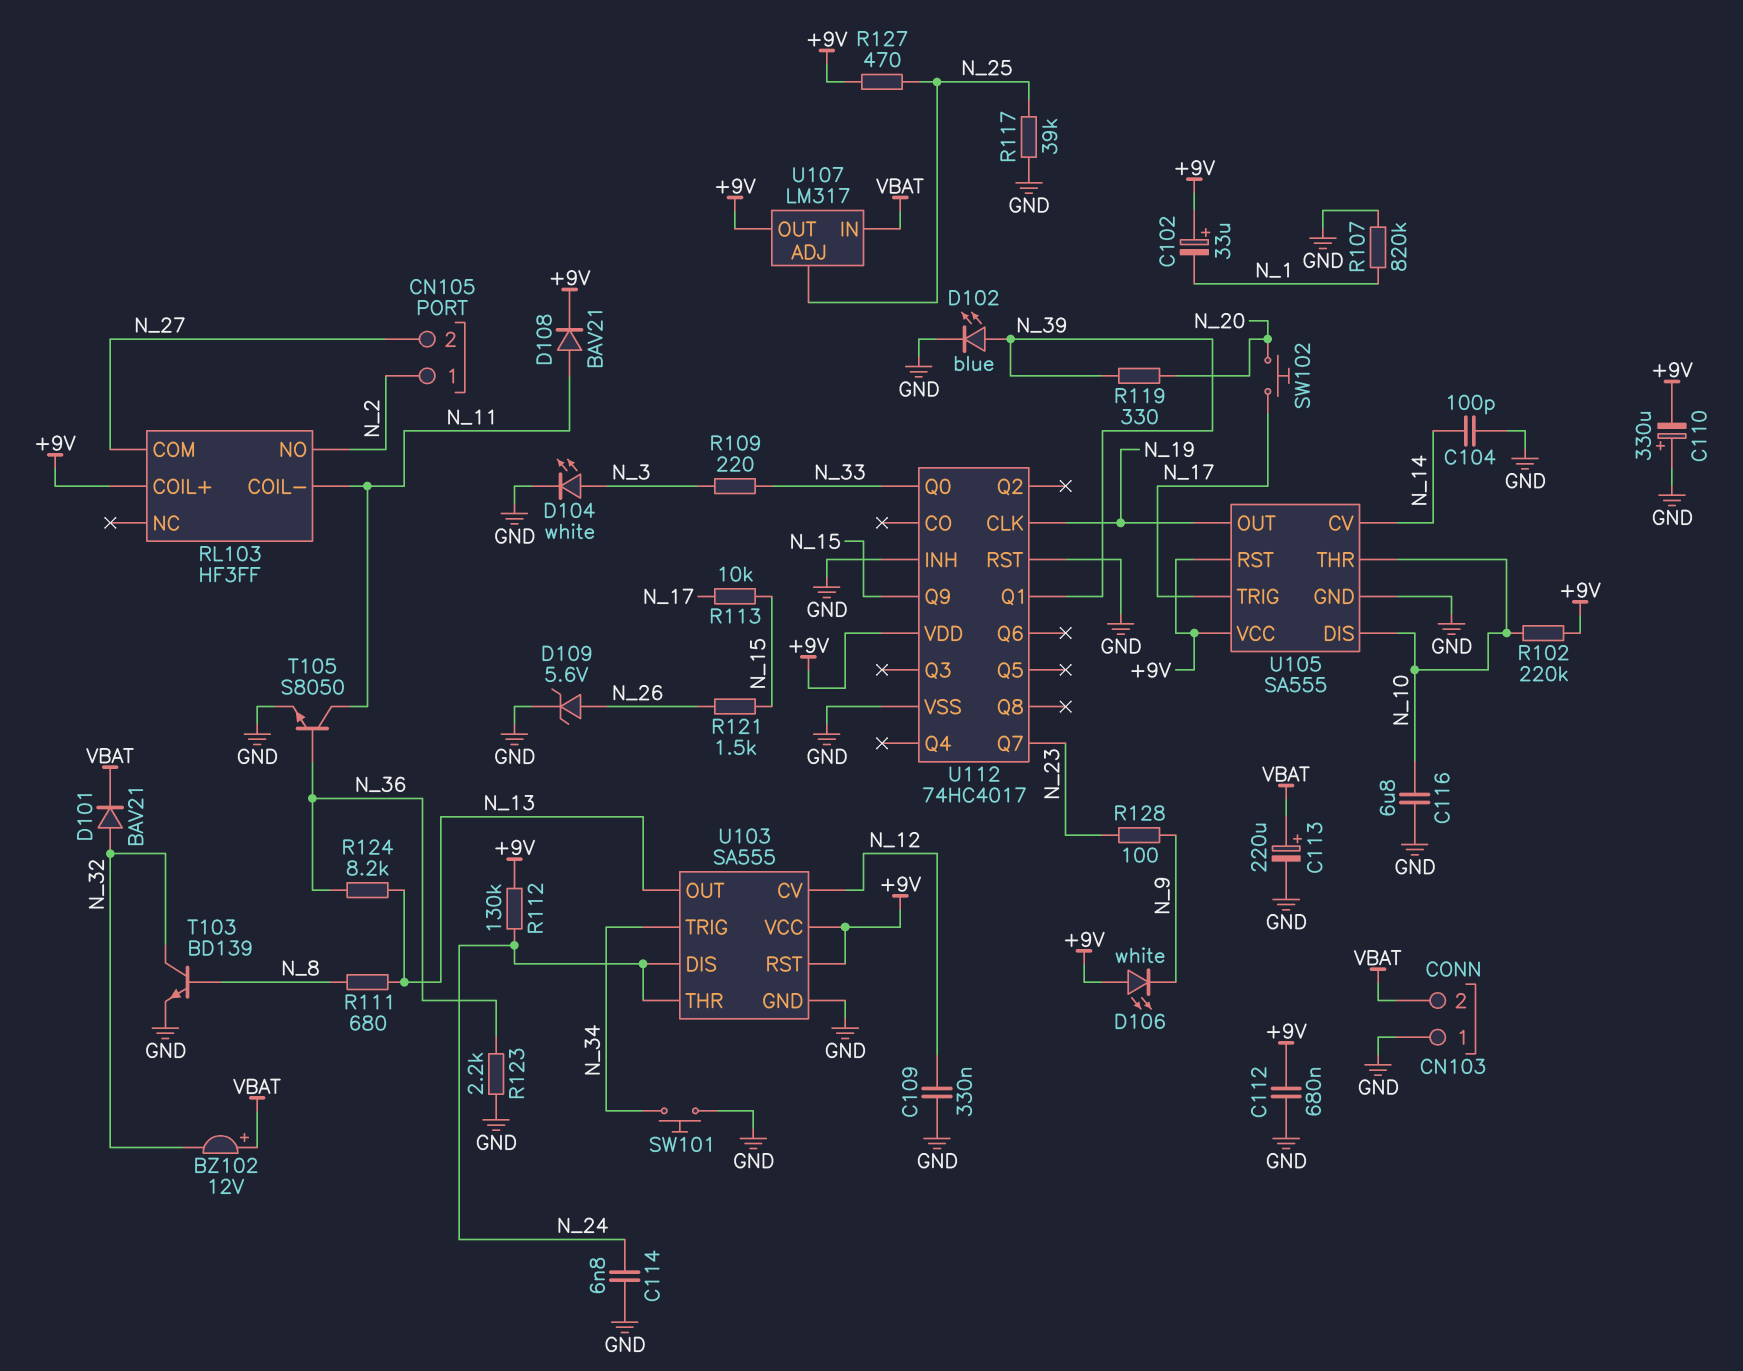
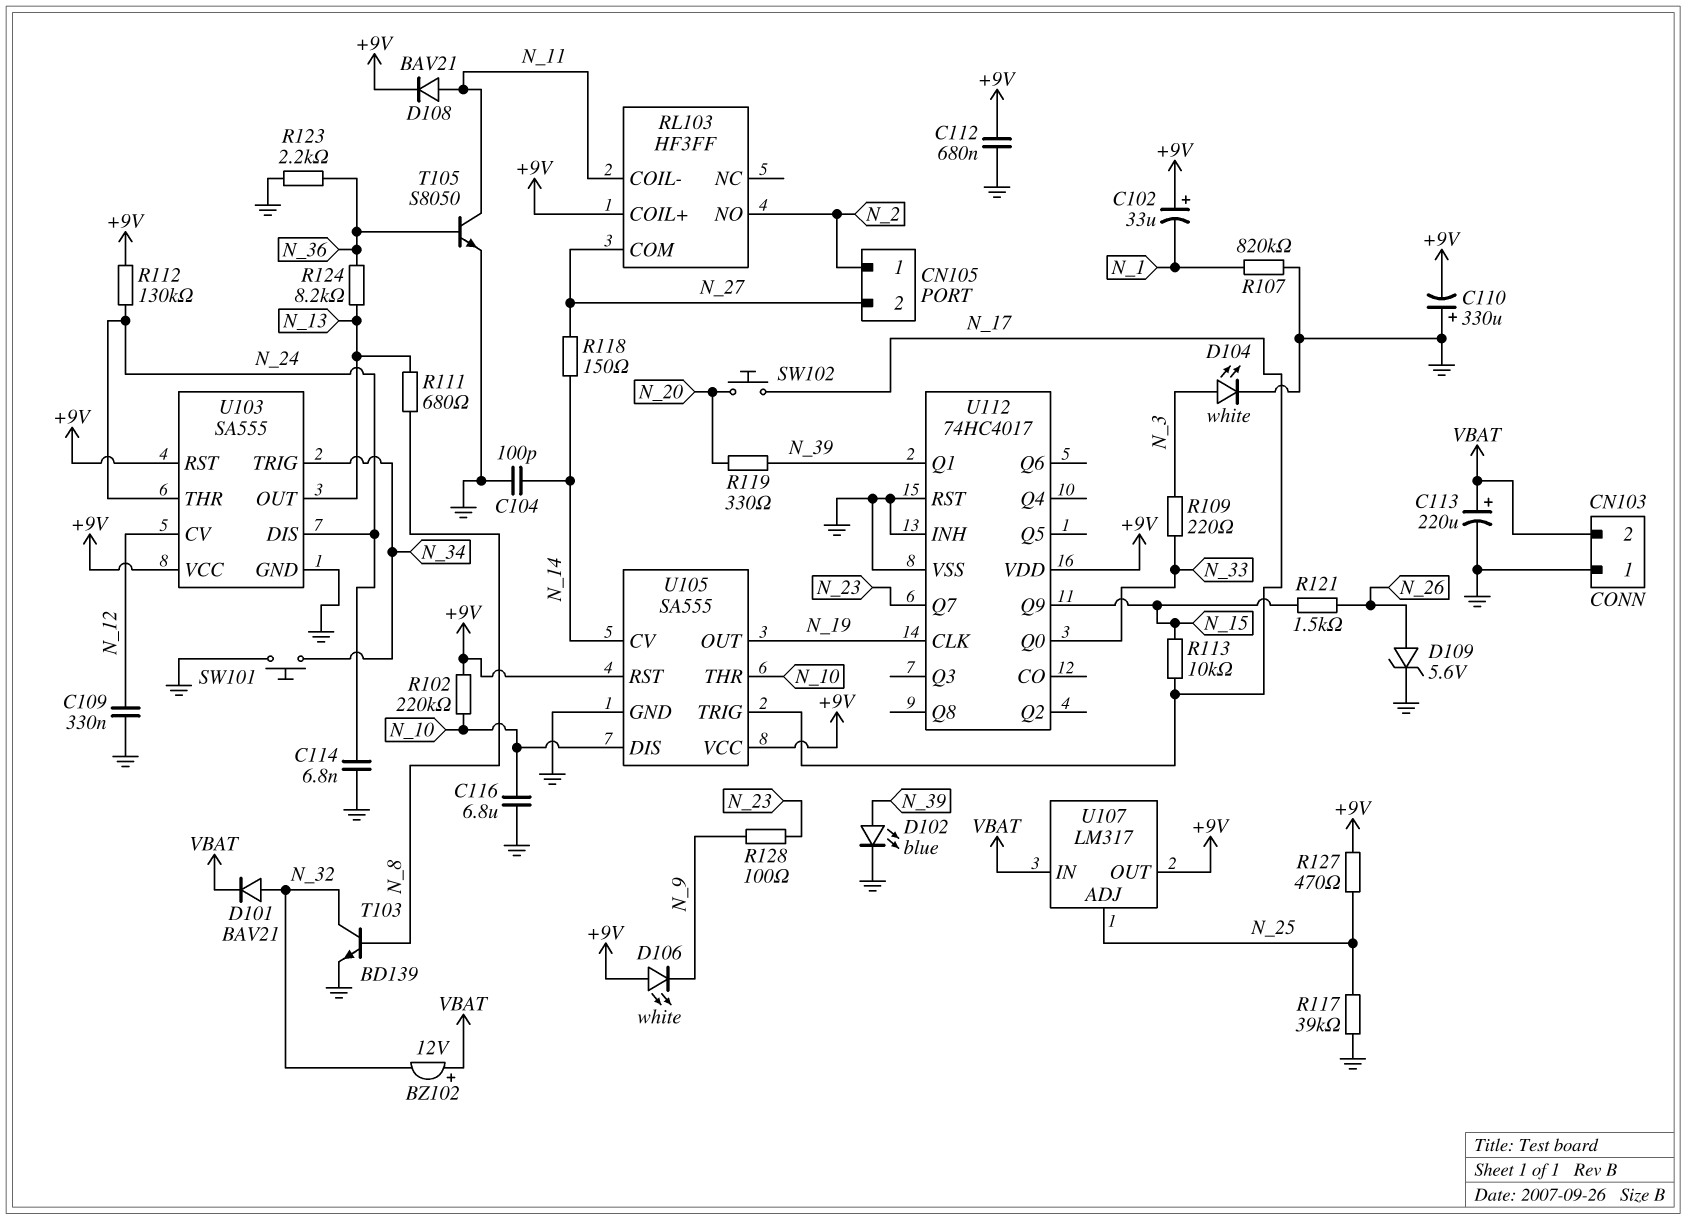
R118: none -> 150 (N_14, N_27)

